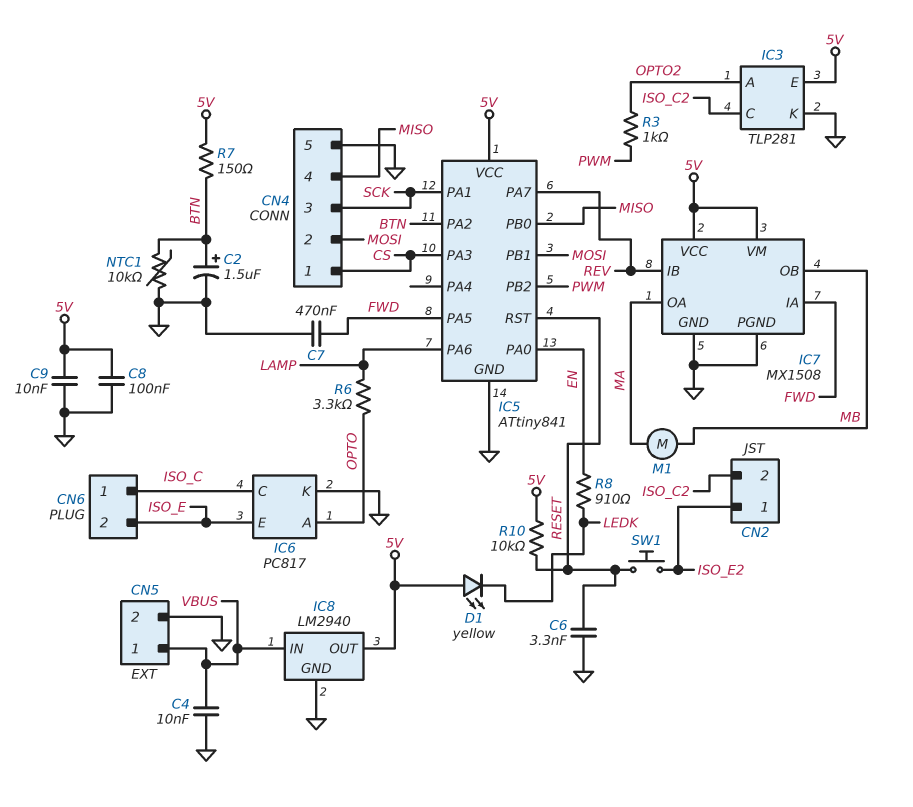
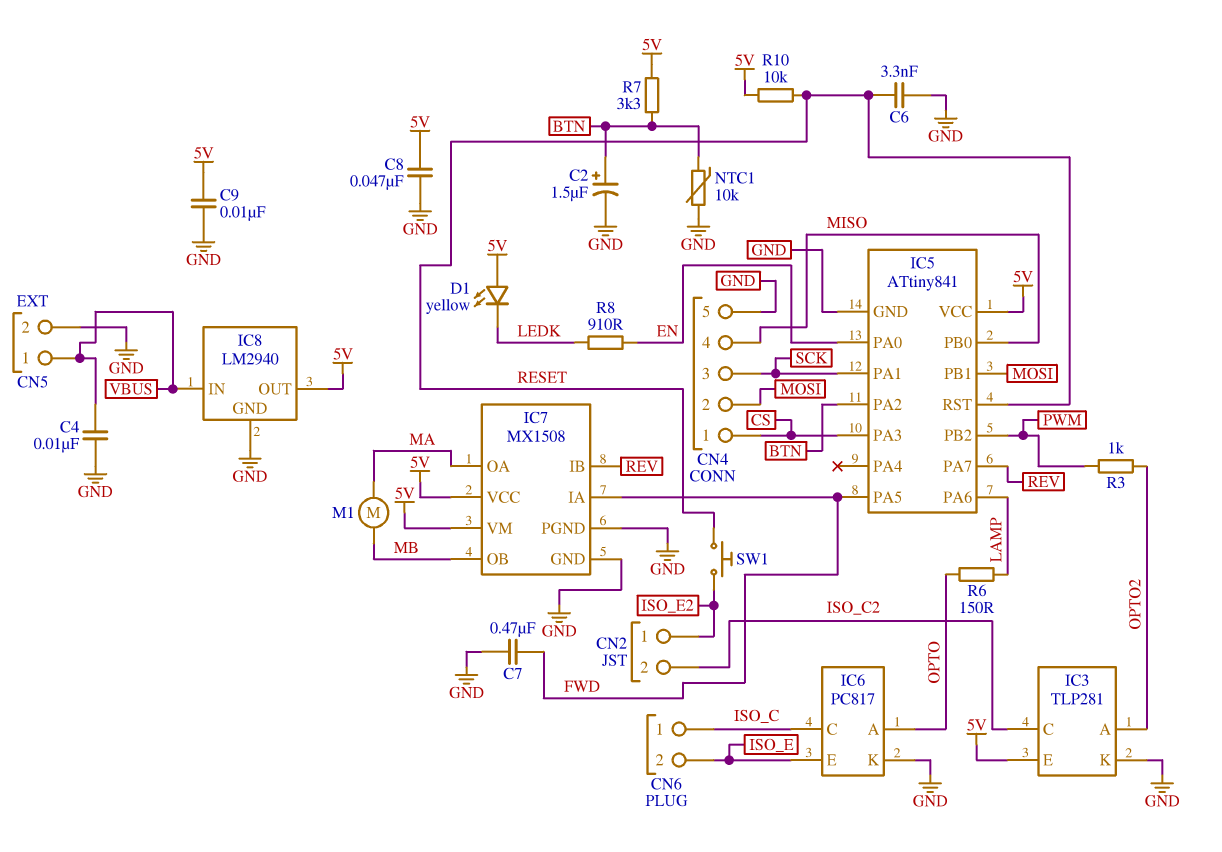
C8: 100nF (5V, GND) -> 47nF (5V, GND)
R6: 3.3k (LAMP, OPTO) -> 150 (LAMP, OPTO)
R7: 150 (5V, BTN) -> 3.3k (5V, BTN)

